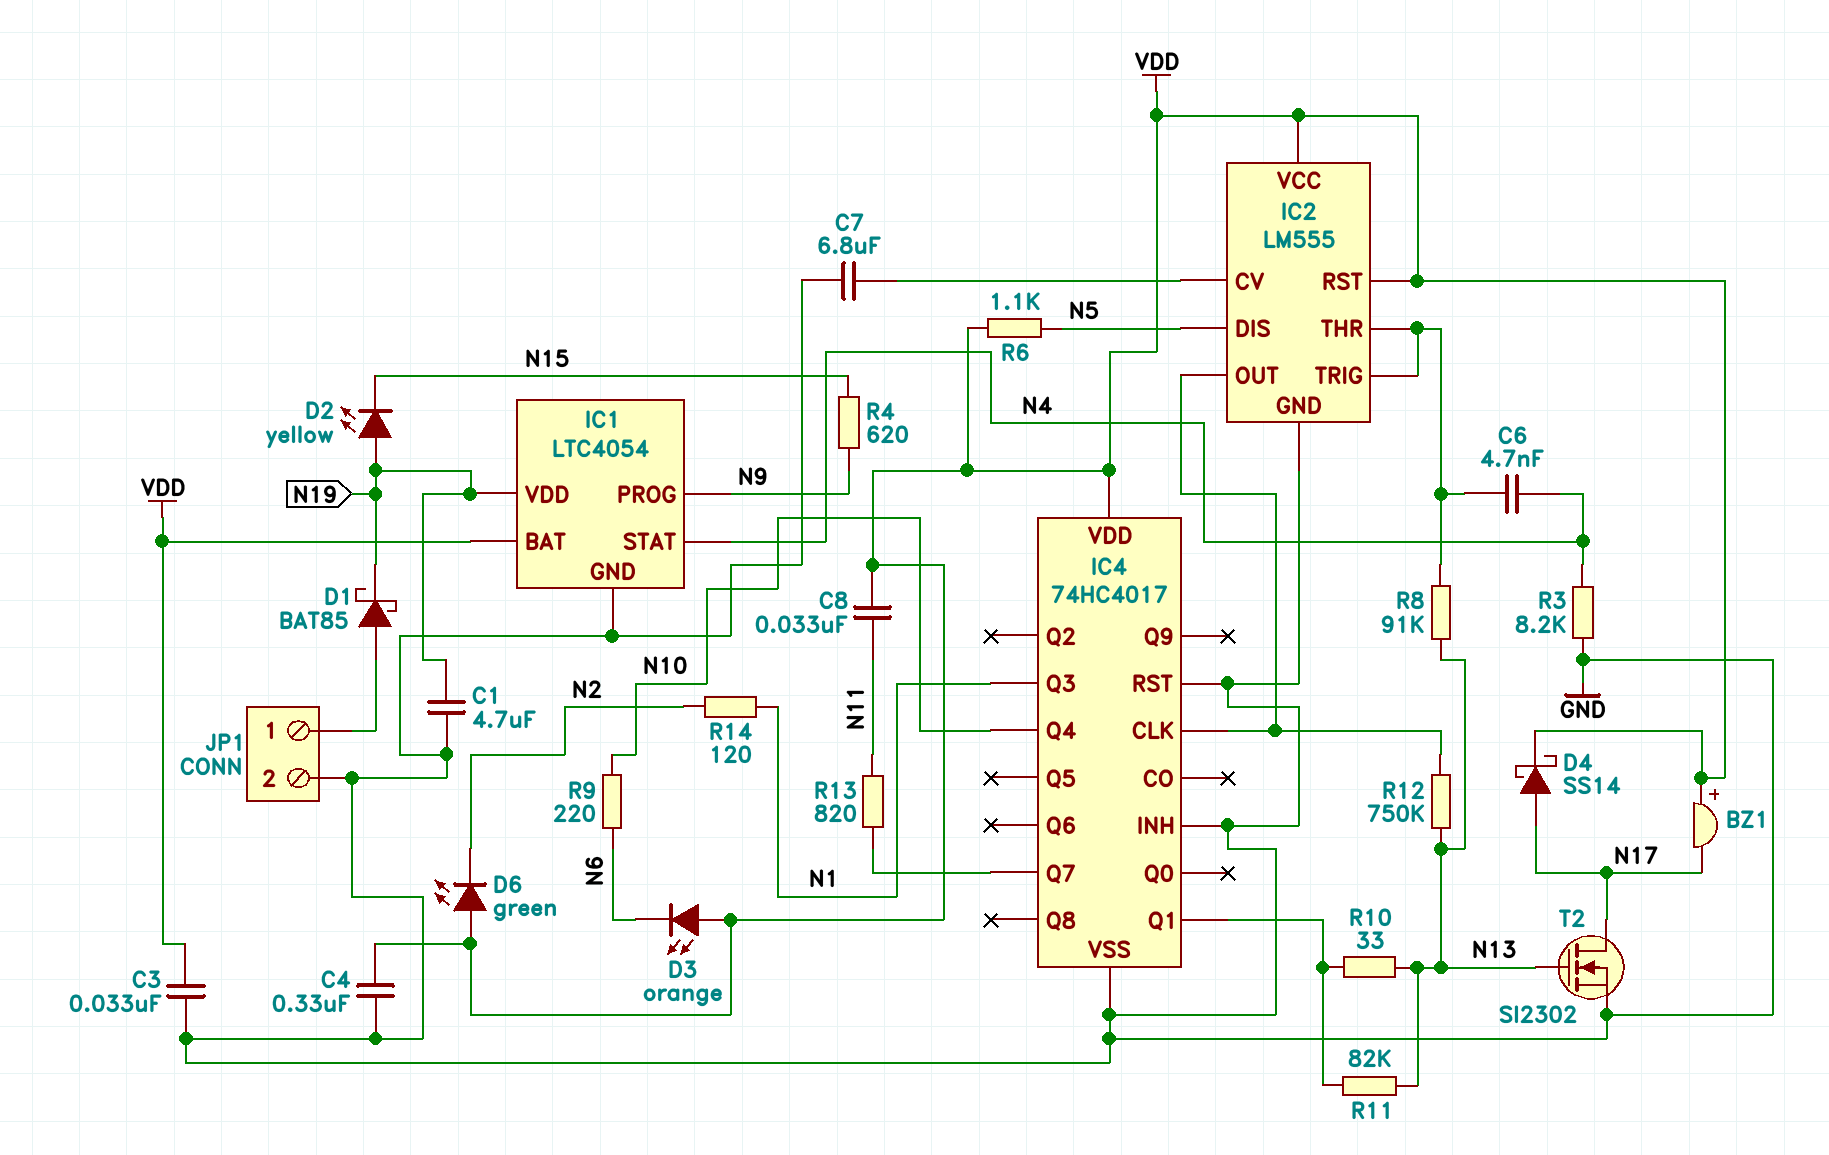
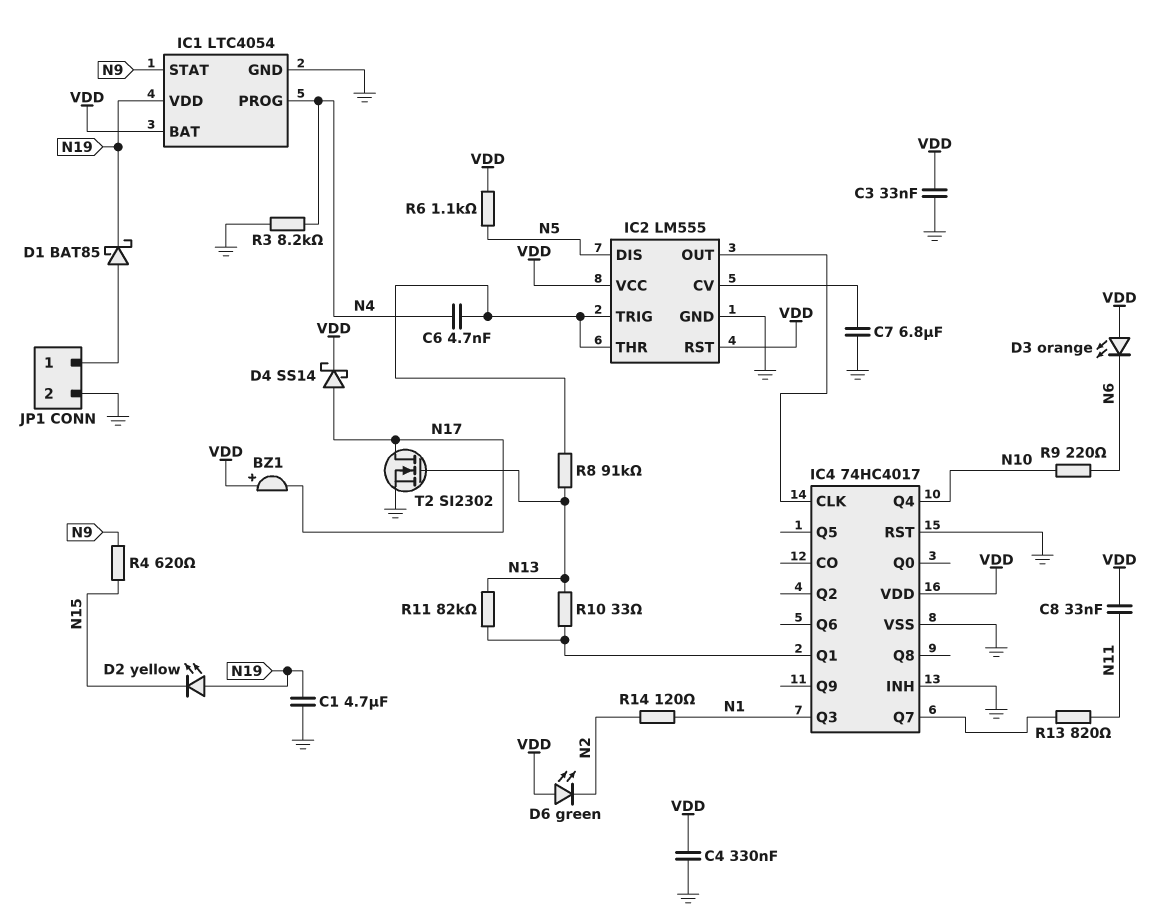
IC1 pin PROG: N9 -> N4
IC1 pin STAT: N4 -> N9
R12: 750k (IC2/OUT, N13) -> none

